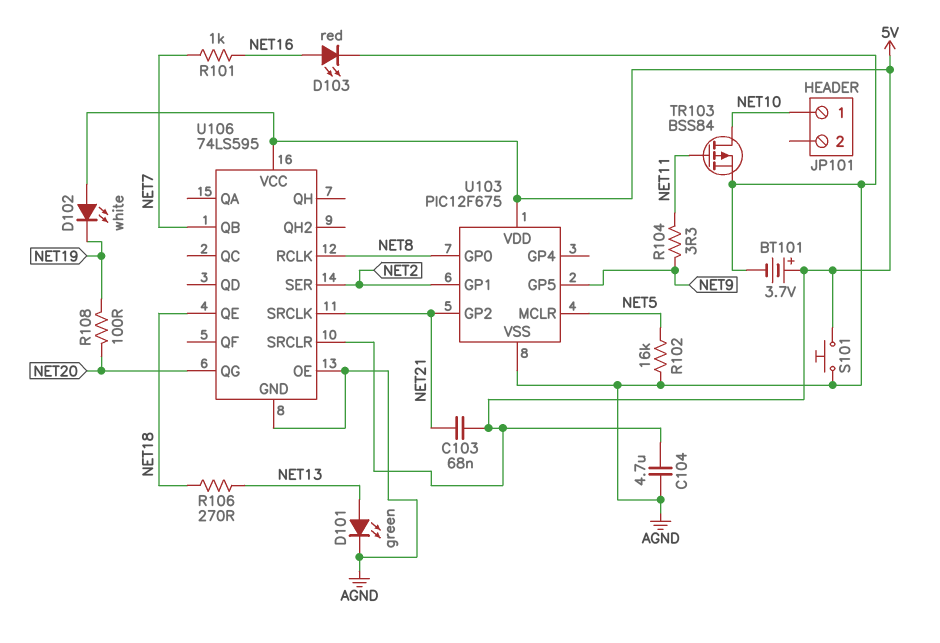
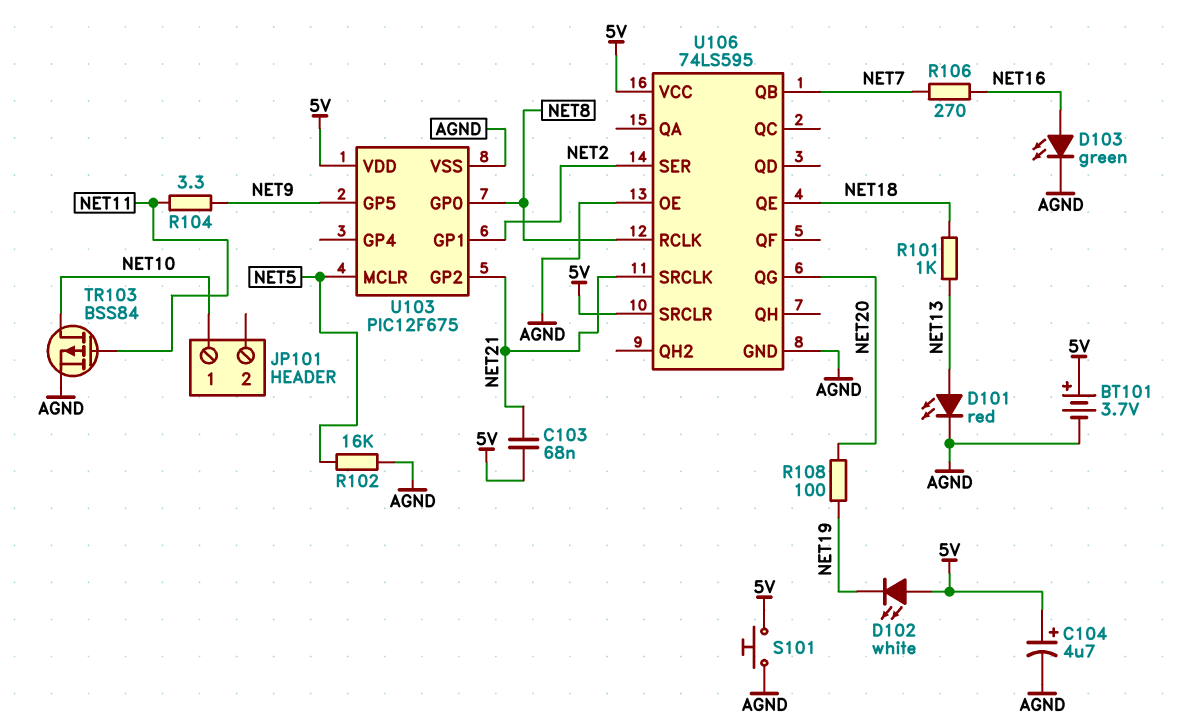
C104: 4.7uF (5V, AGND) -> 4.7uF (plus 5V, minus AGND)
D101: LED green (A NET13, K AGND) -> LED red (A NET13, K AGND)
D103: LED red (A NET16, K AGND) -> LED green (A NET16, K AGND)
R101: 1k (NET7, NET16) -> 1k (NET13, NET18)
R106: 270 (NET13, NET18) -> 270 (NET7, NET16)

